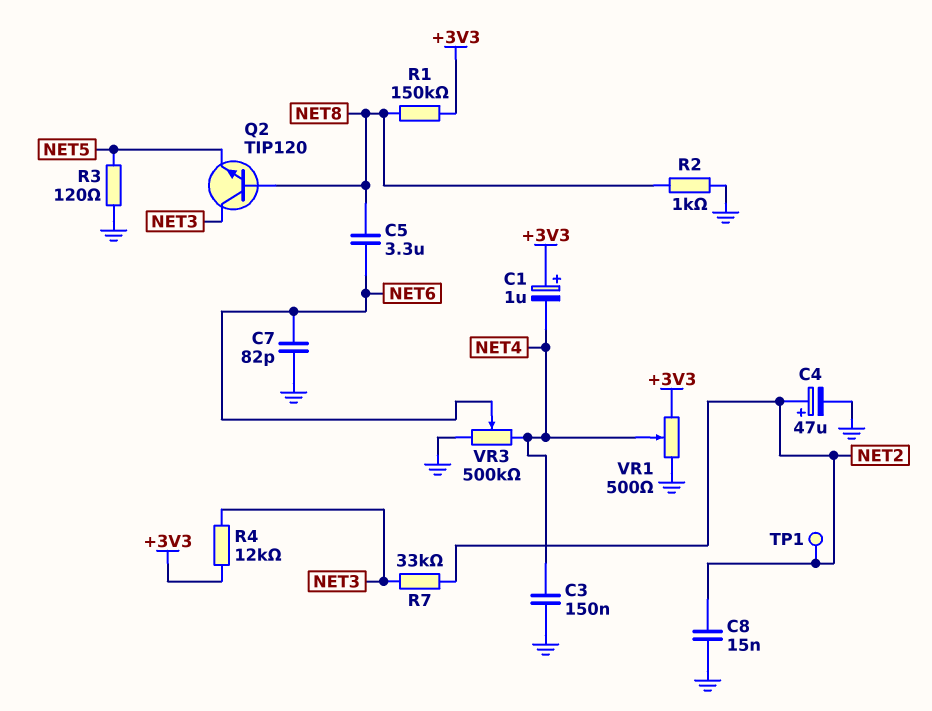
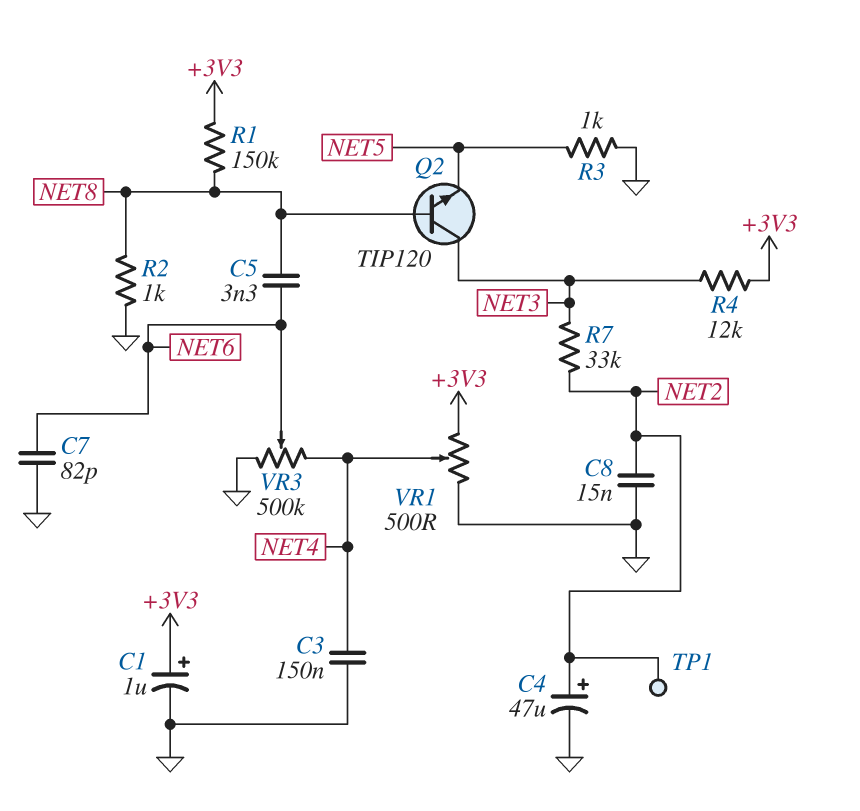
C1: 1uF (plus +3V3, minus NET4) -> 1uF (plus +3V3, minus GND)
C5: 3.3uF (NET6, NET8) -> 3.3nF (NET6, NET8)
R3: 120 (GND, NET5) -> 1k (GND, NET5)

